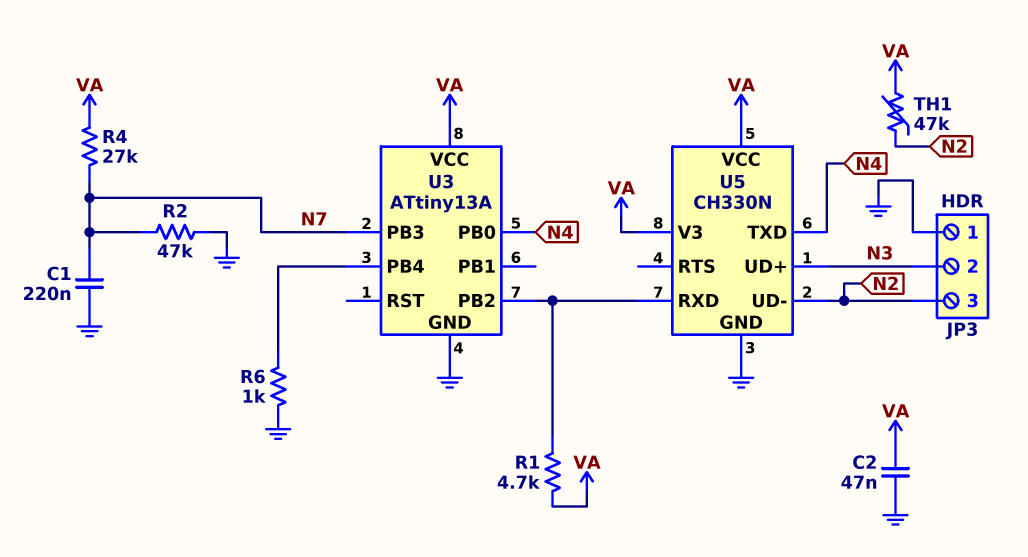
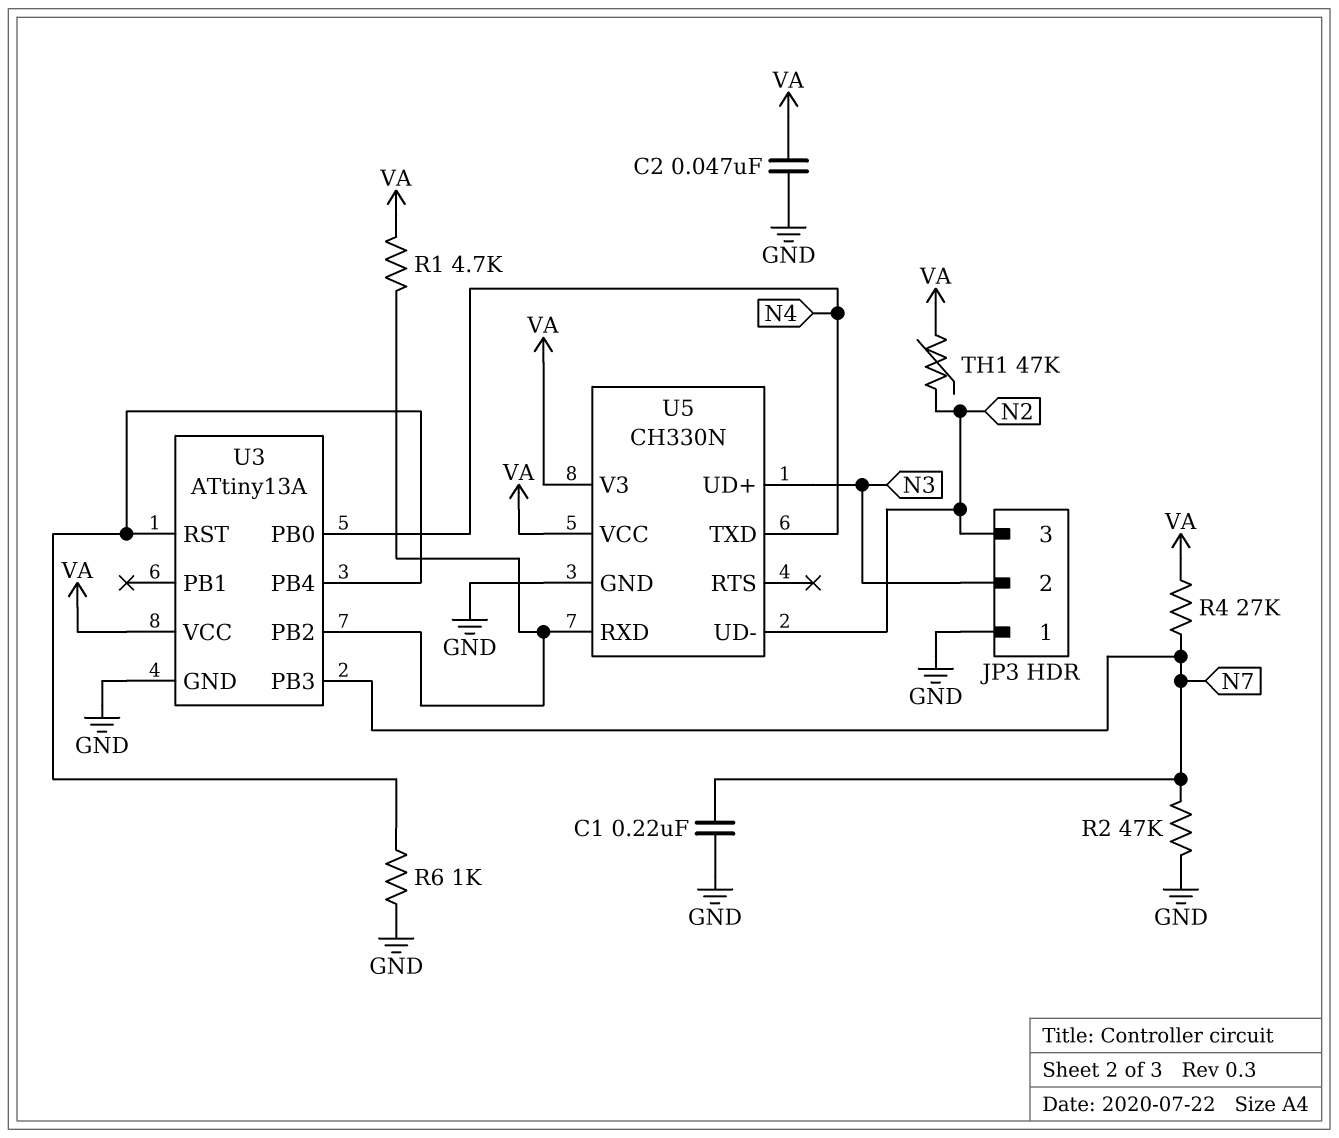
U3 pin RST: none -> U3/PB4

